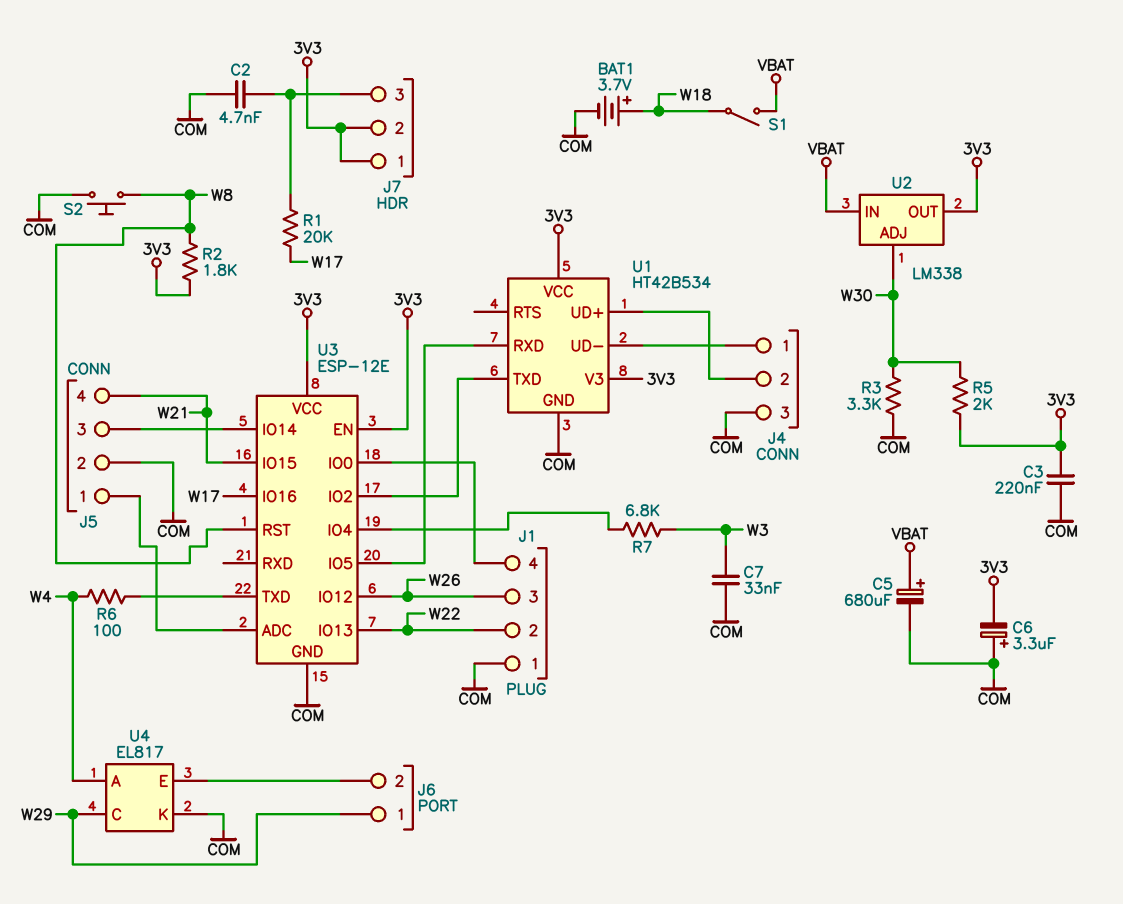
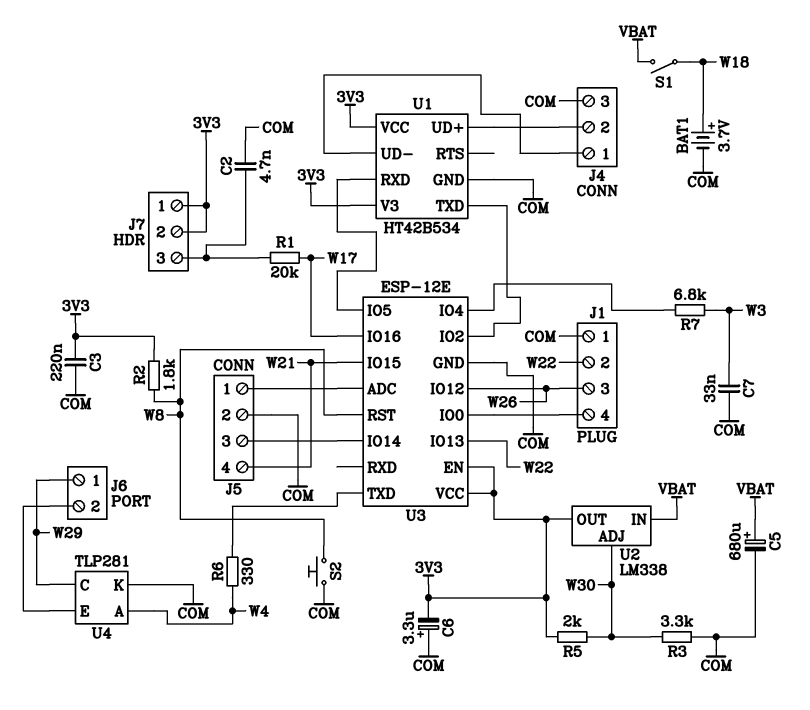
R6: 100 (U3/TXD, W4) -> 330 (U3/TXD, W4)
U4: EL817 -> TLP281

